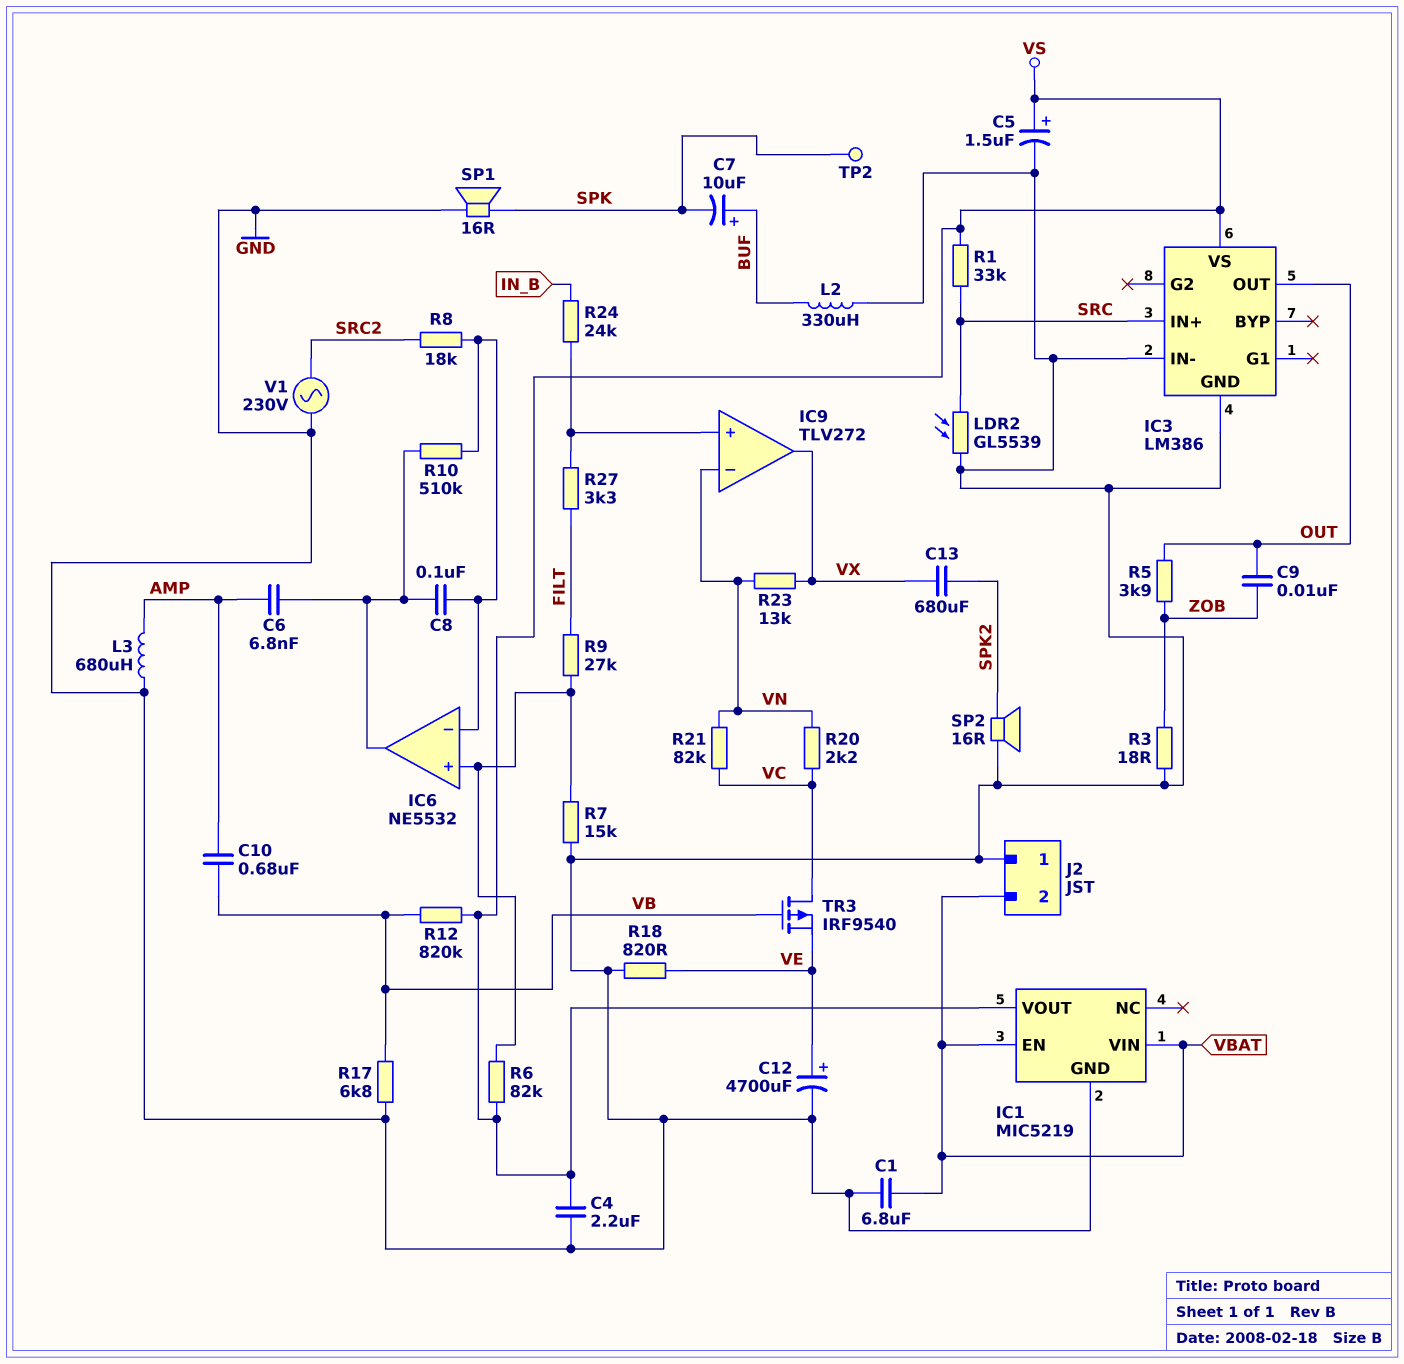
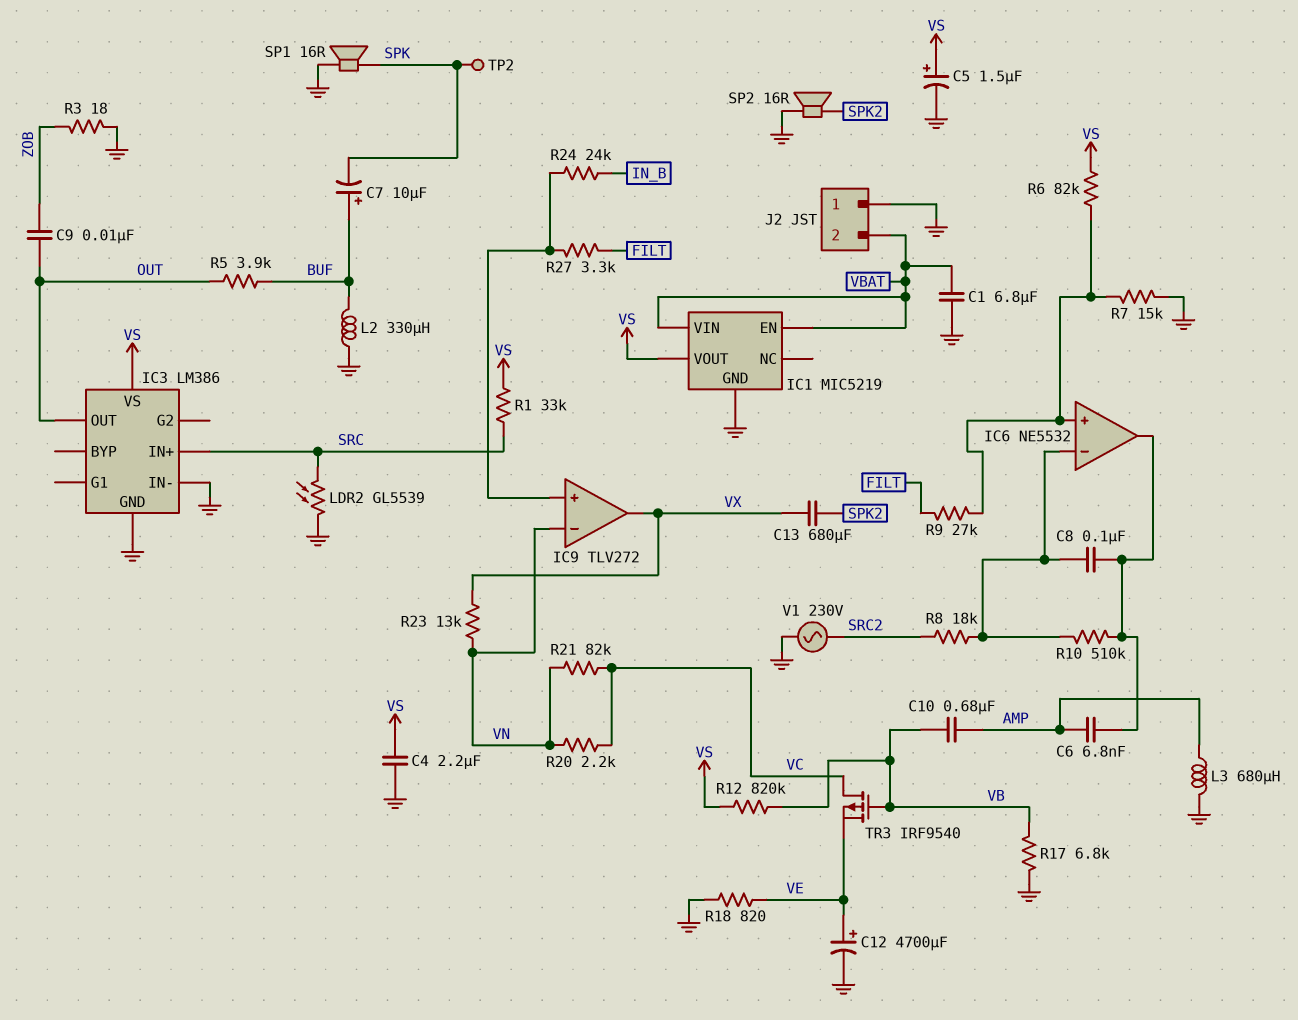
R5: 3.9k (OUT, ZOB) -> 3.9k (BUF, OUT)

